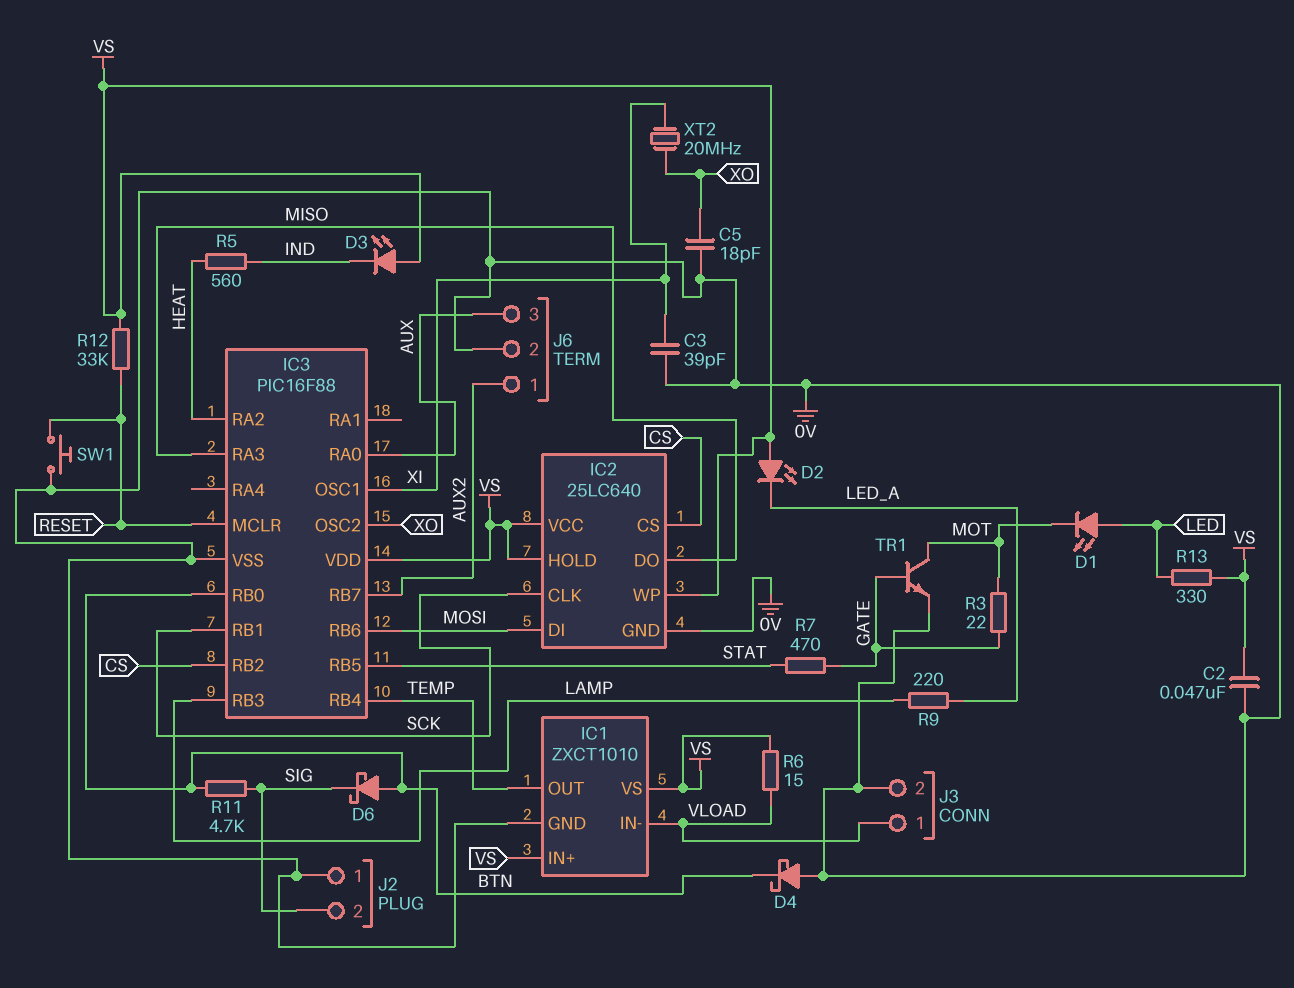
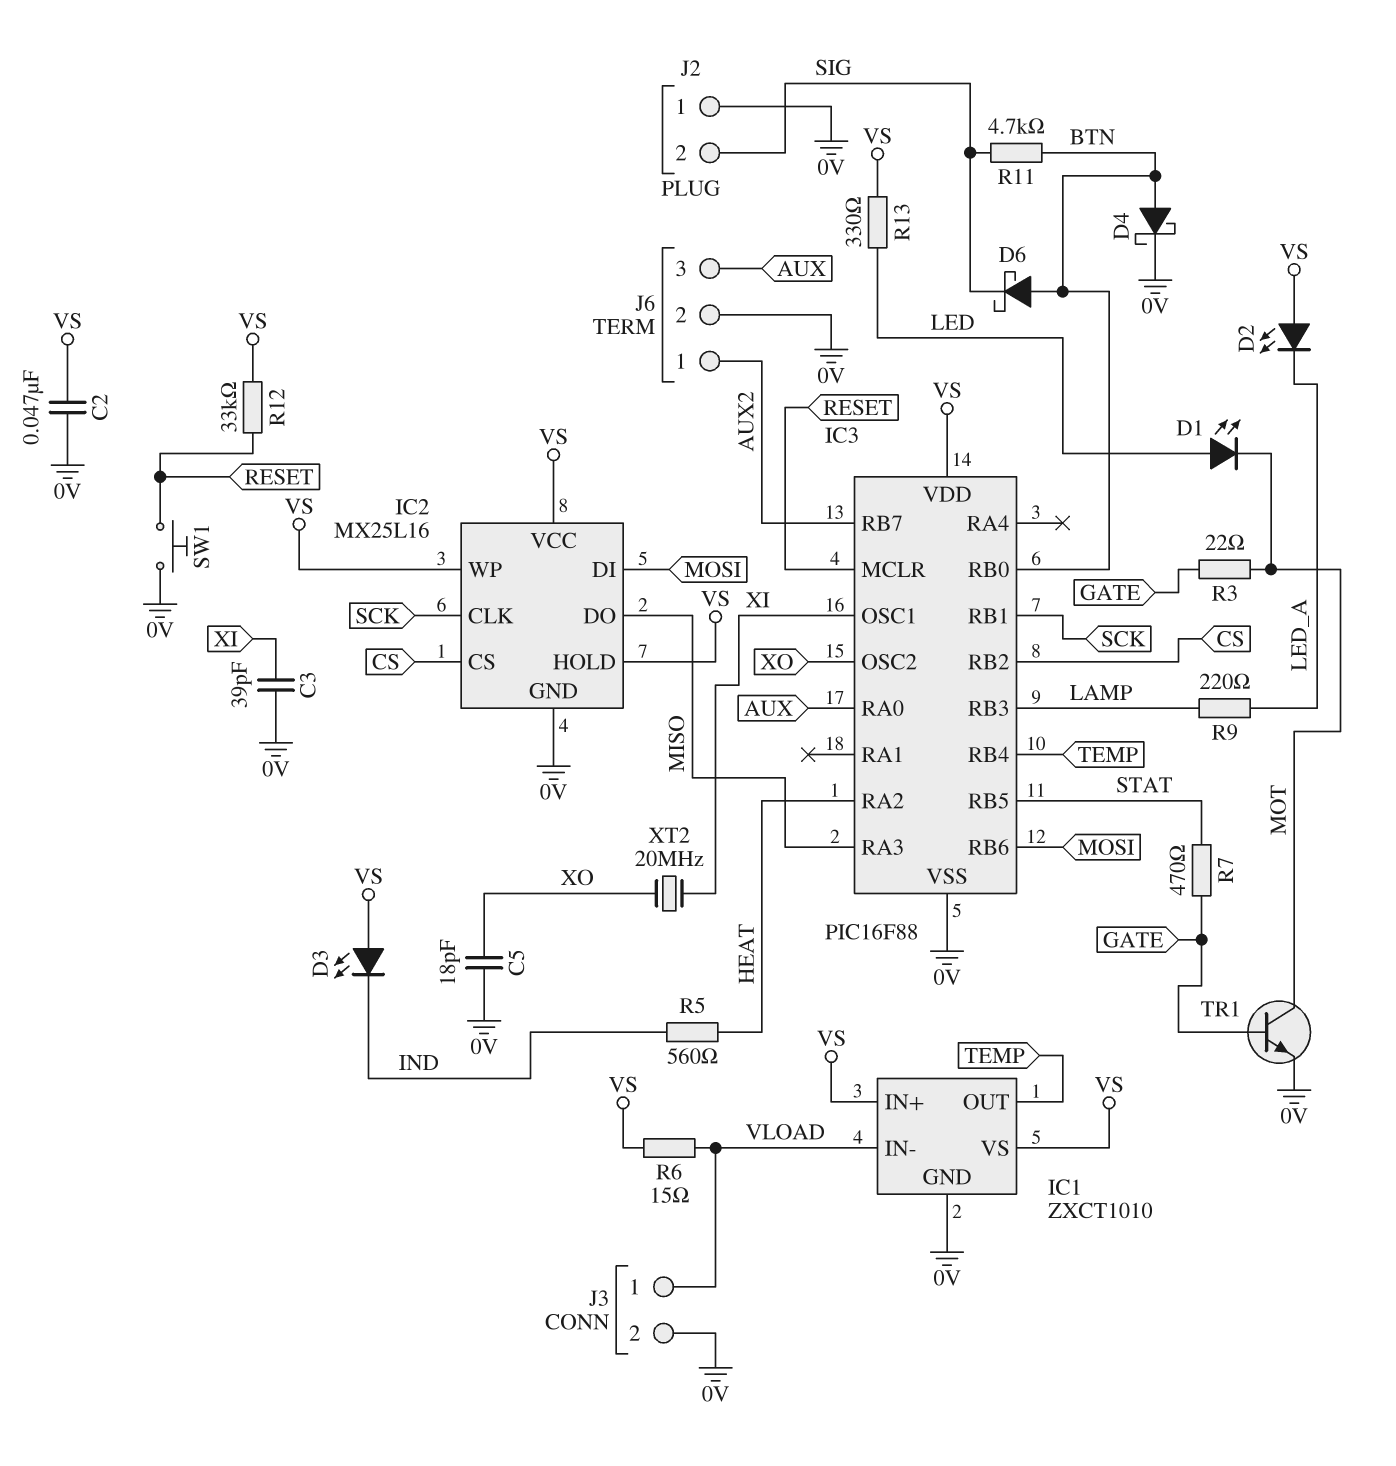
D4: schottky (A 0V, K BTN) -> schottky (A BTN, K 0V)
IC2: 25LC640 -> MX25L16

